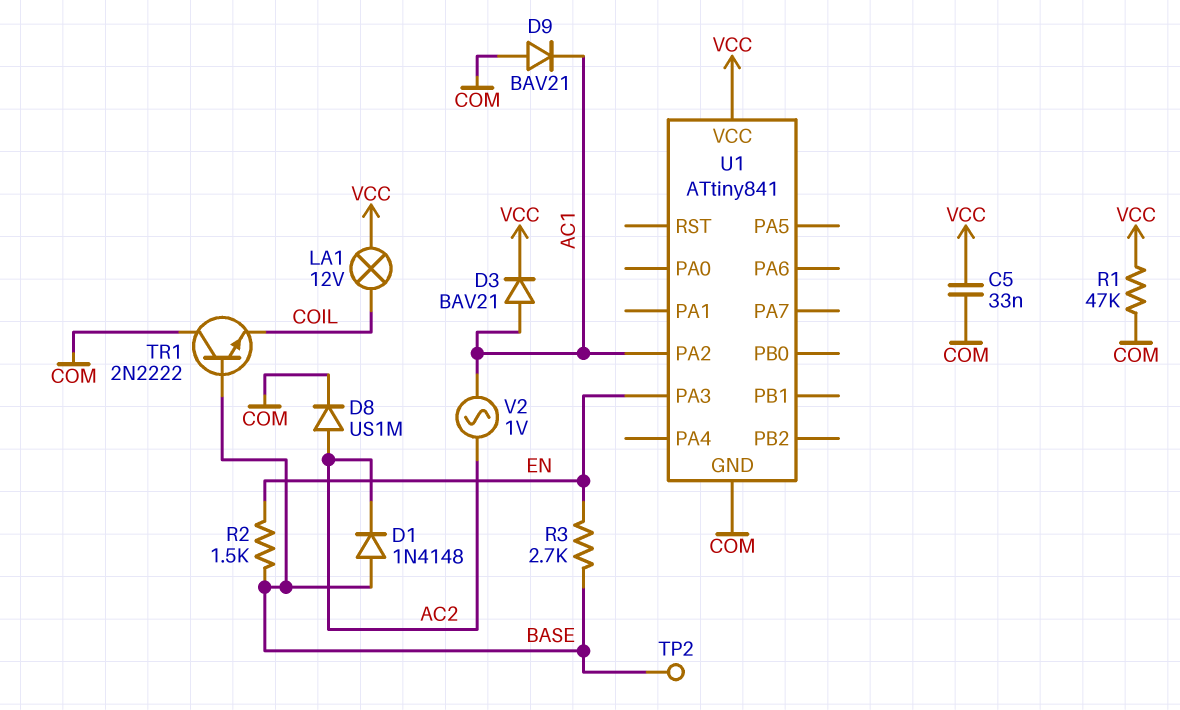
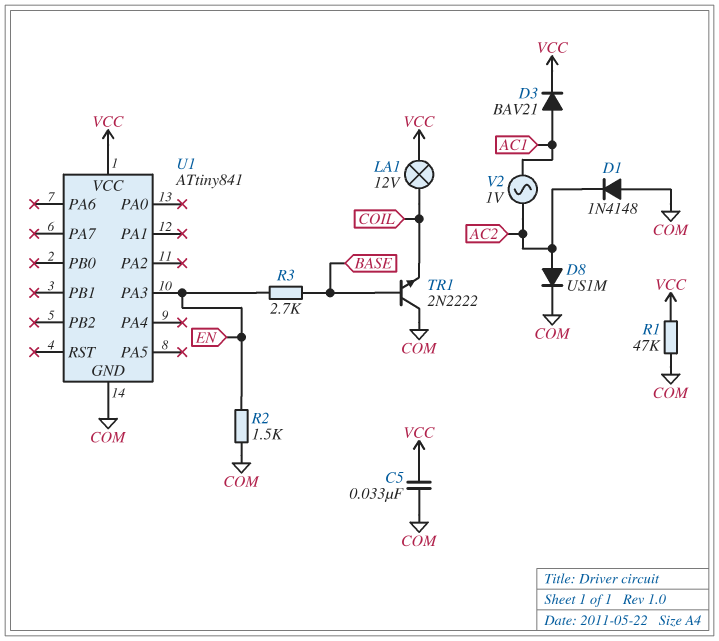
D1: diode 1N4148 (A BASE, K AC2) -> diode 1N4148 (A COM, K AC2)
D9: diode BAV21 (A COM, K AC1) -> none
R2: 1.5k (BASE, EN) -> 1.5k (COM, EN)
TP2: test point (BASE) -> none
U1 pin PA2: AC1 -> none

